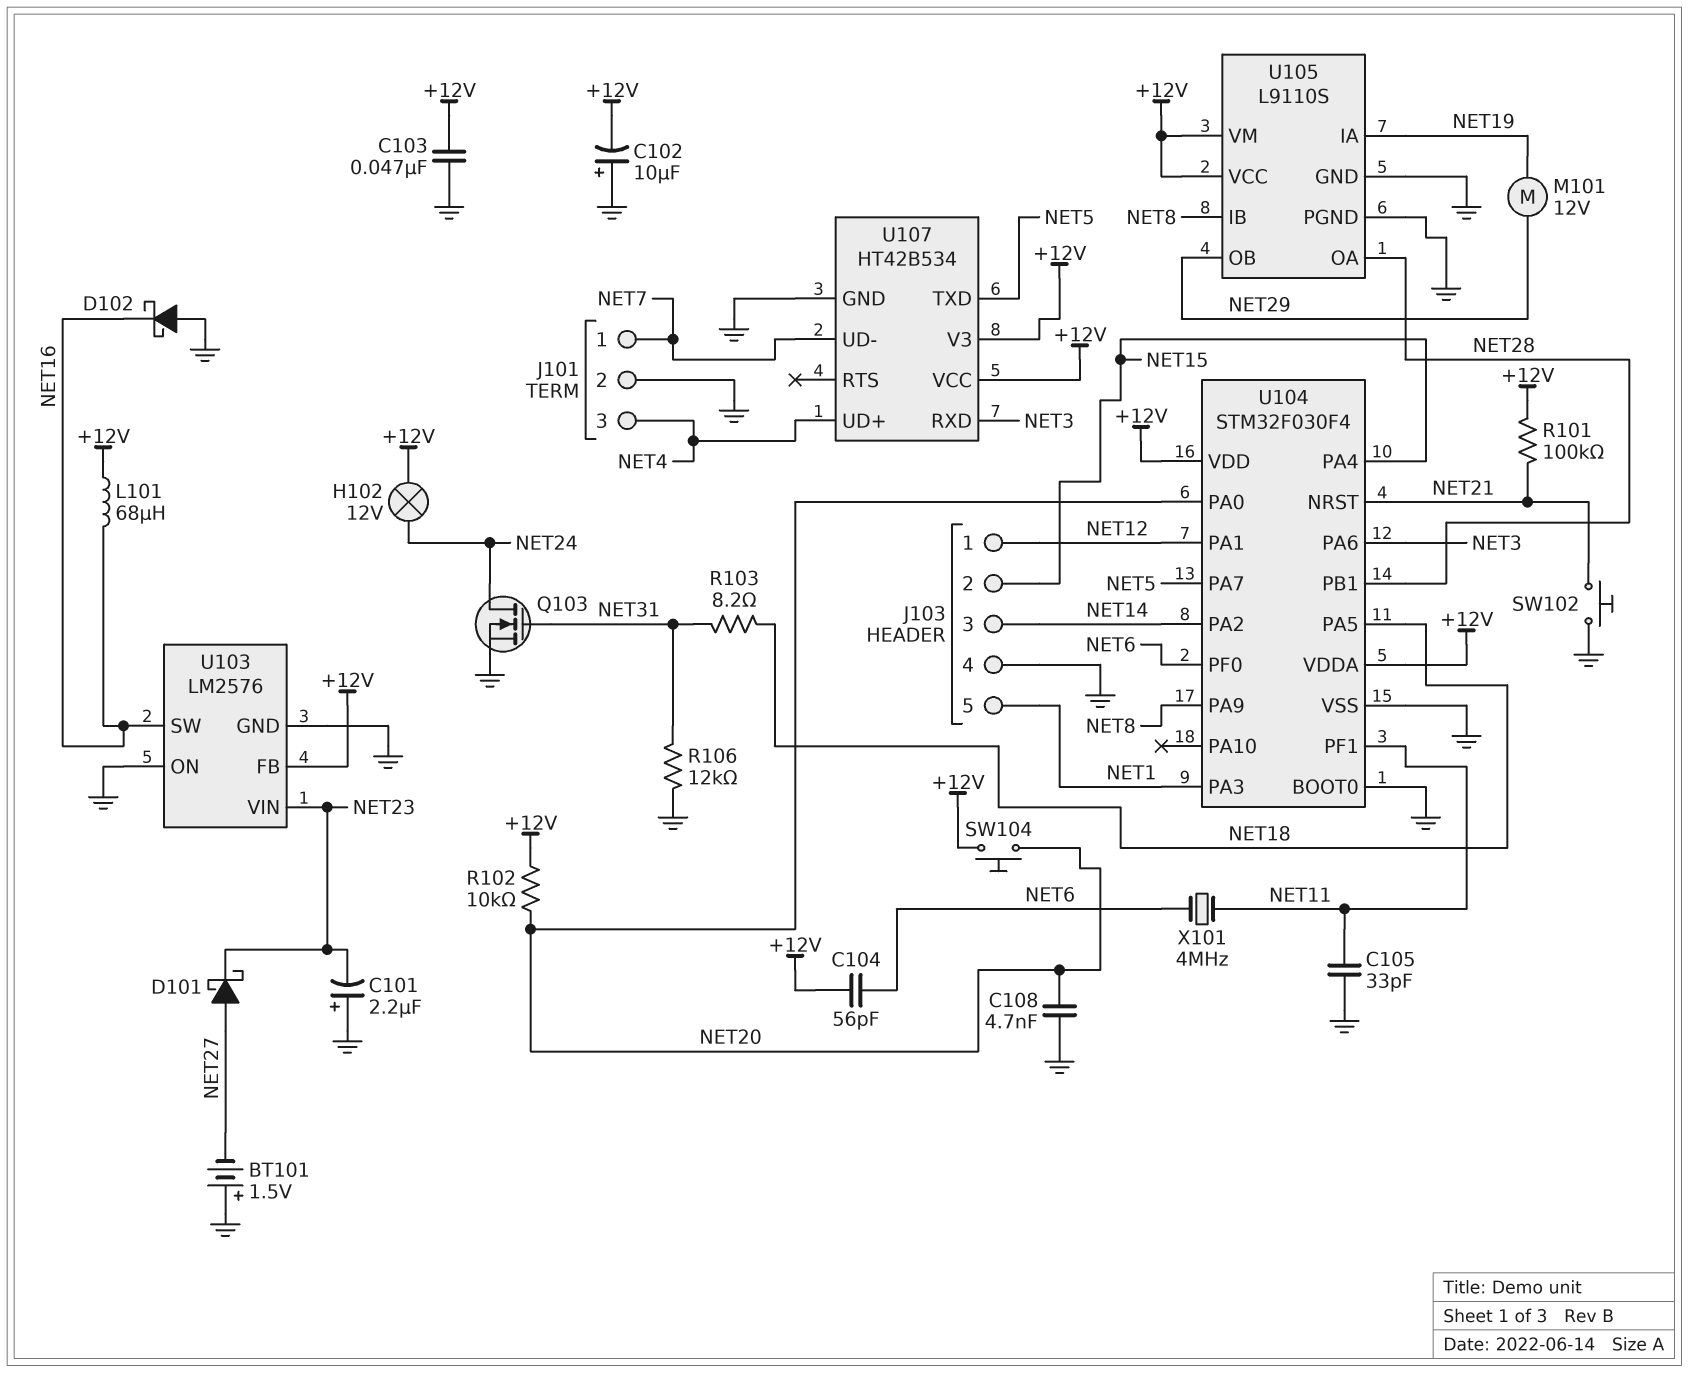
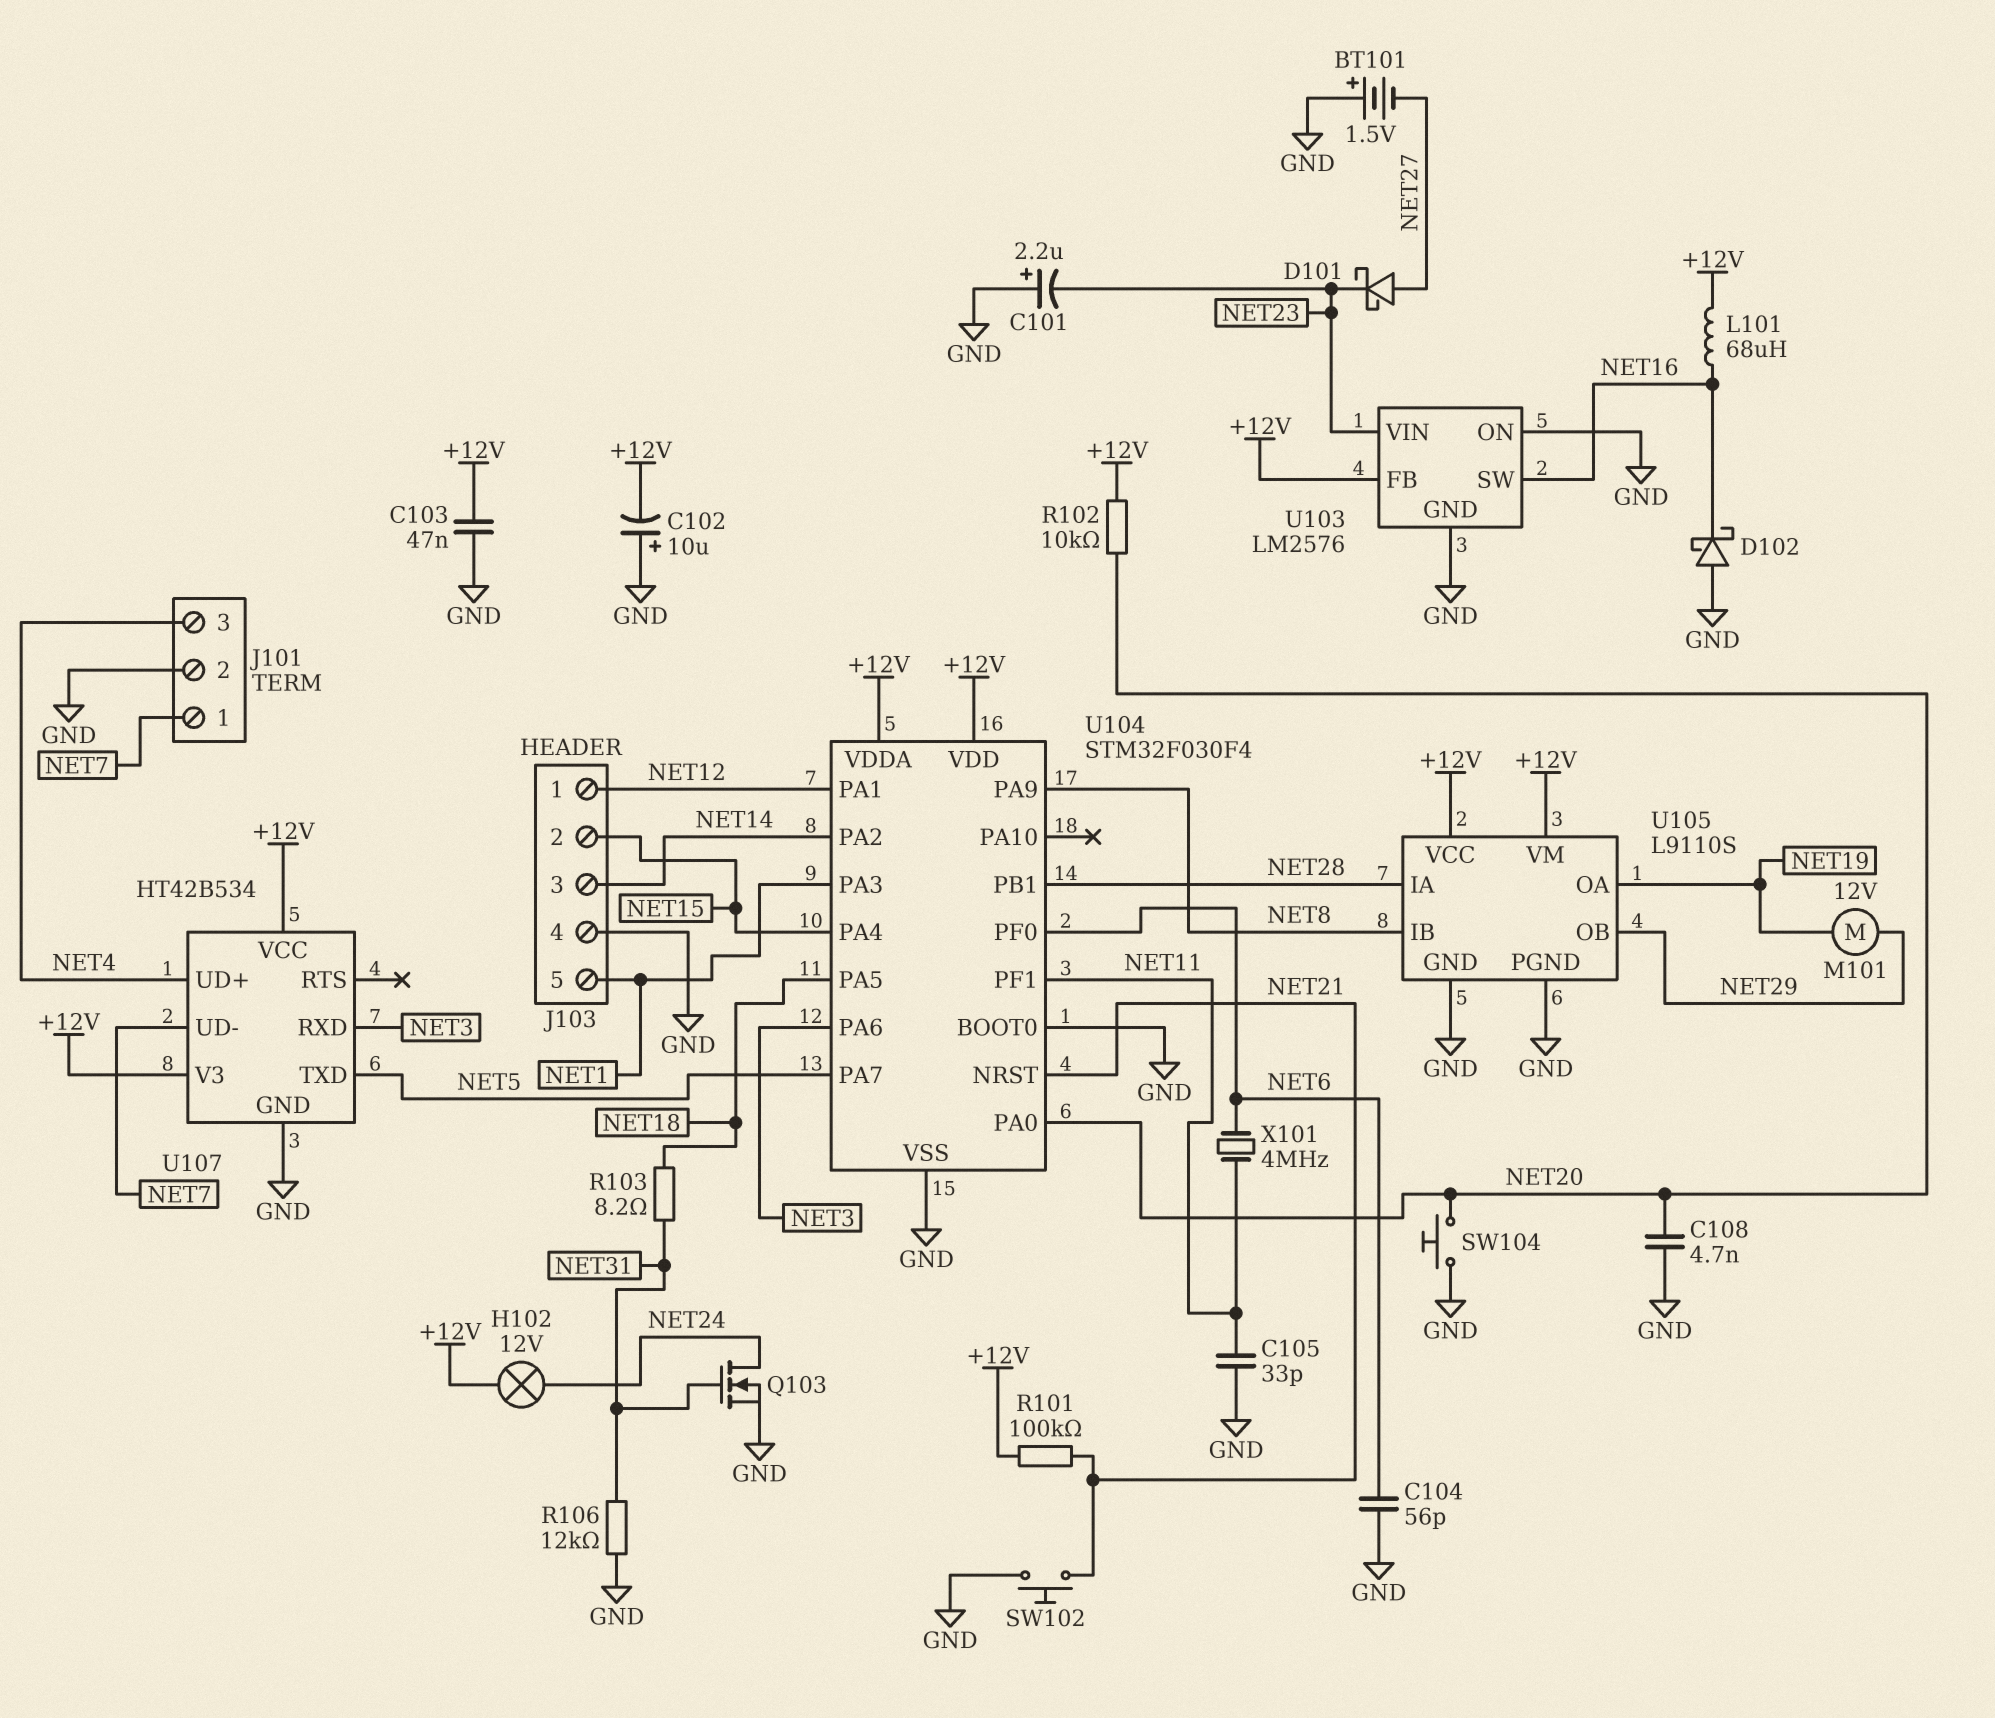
C104: 56pF (+12V, NET6) -> 56pF (GND, NET6)
SW104: button (+12V, NET20) -> button (GND, NET20)
U105 pin IA: NET19 -> NET28
U105 pin OA: NET28 -> NET19

